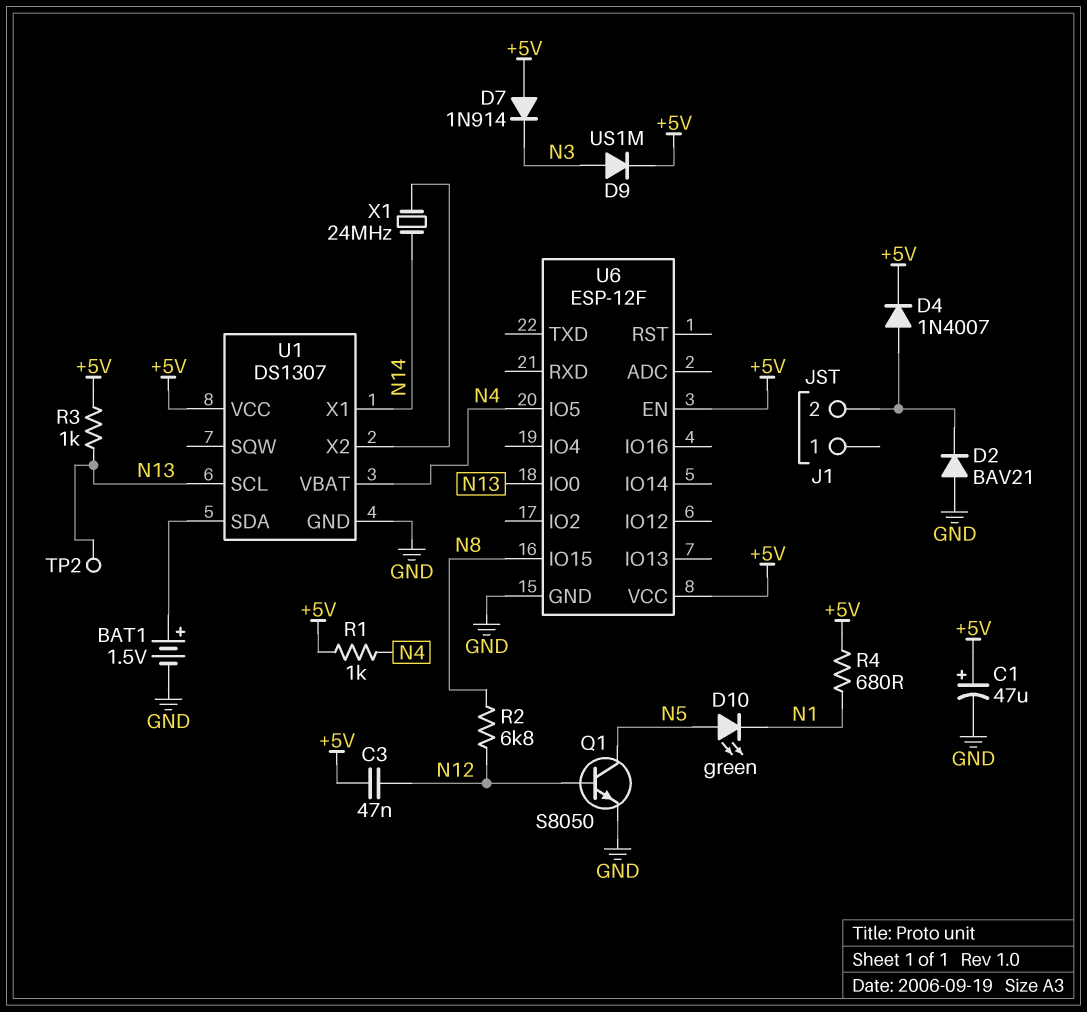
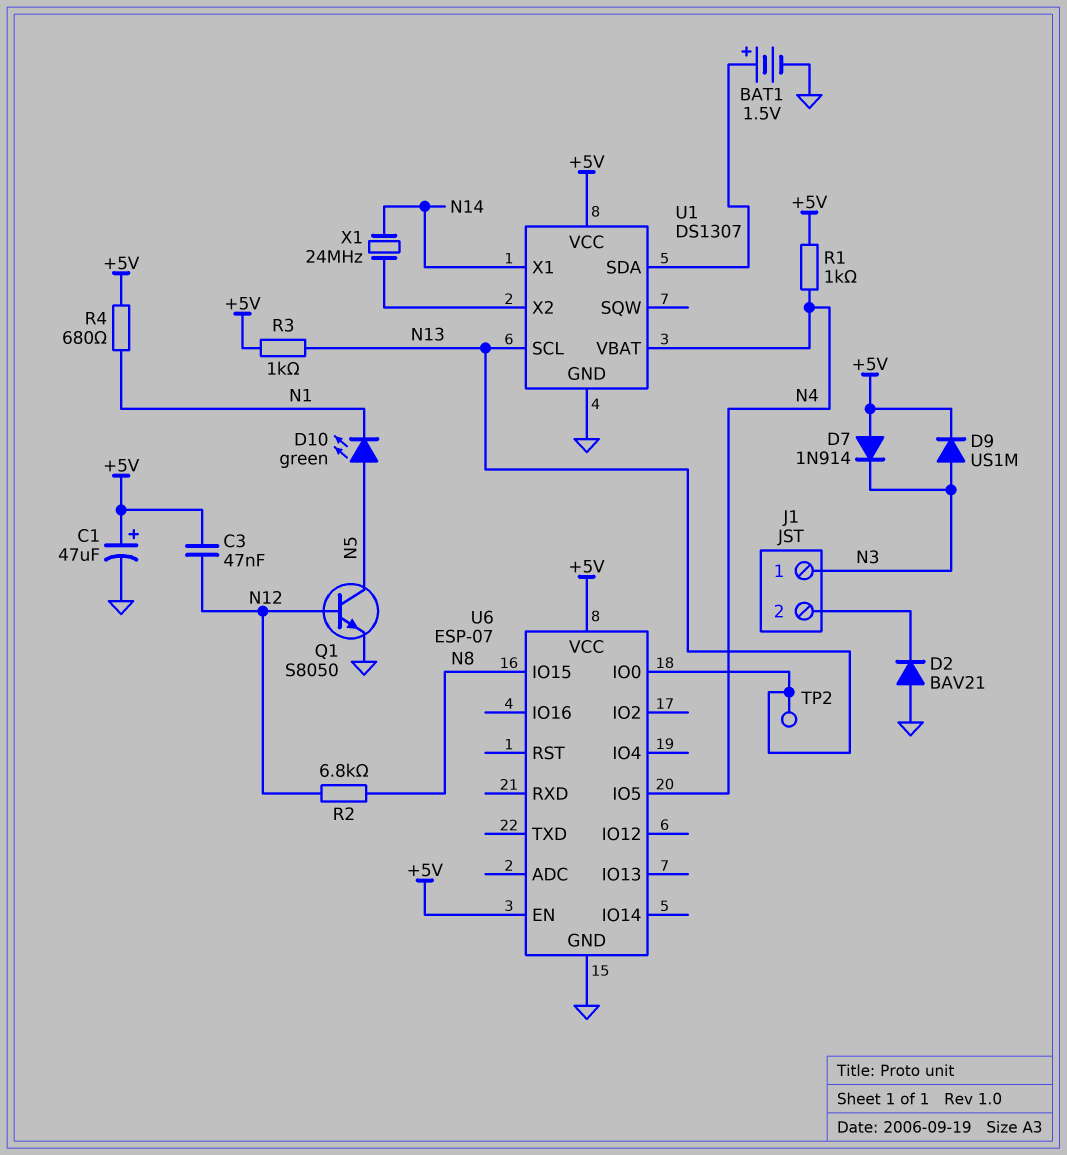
D4: diode 1N4007 (A J1/2, K +5V) -> none
J1 pin 1: none -> N3
U6: ESP-12F -> ESP-07

